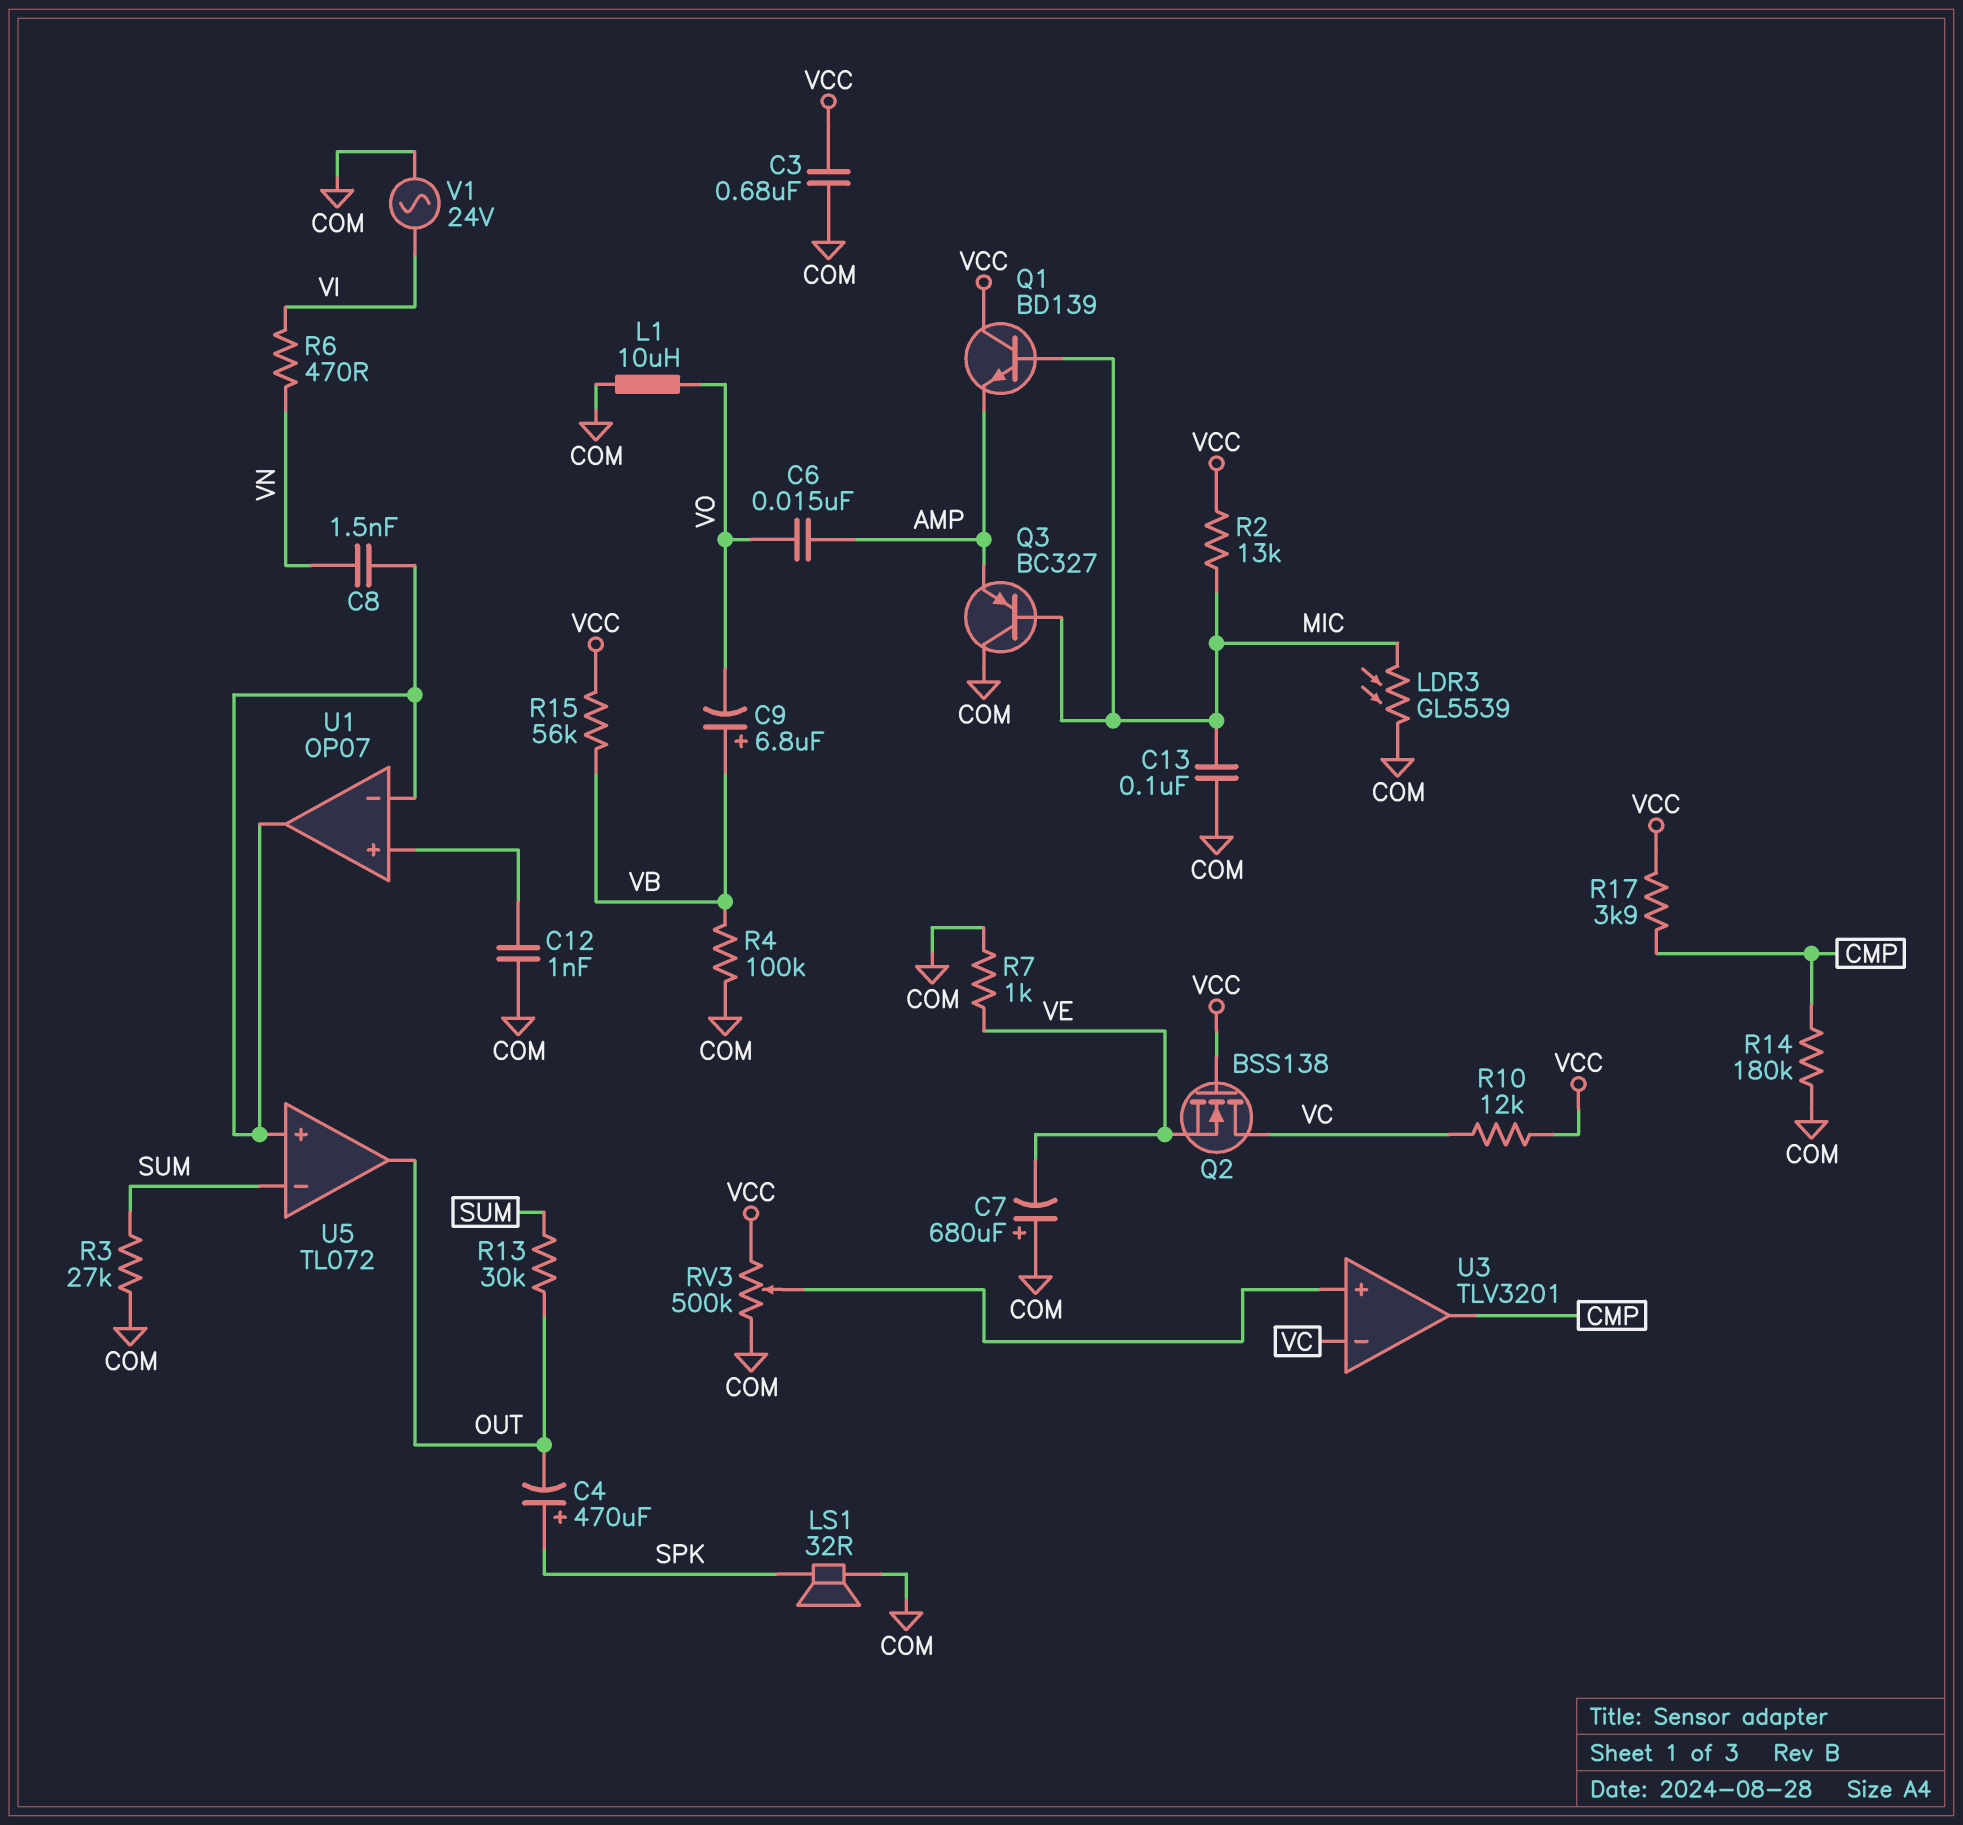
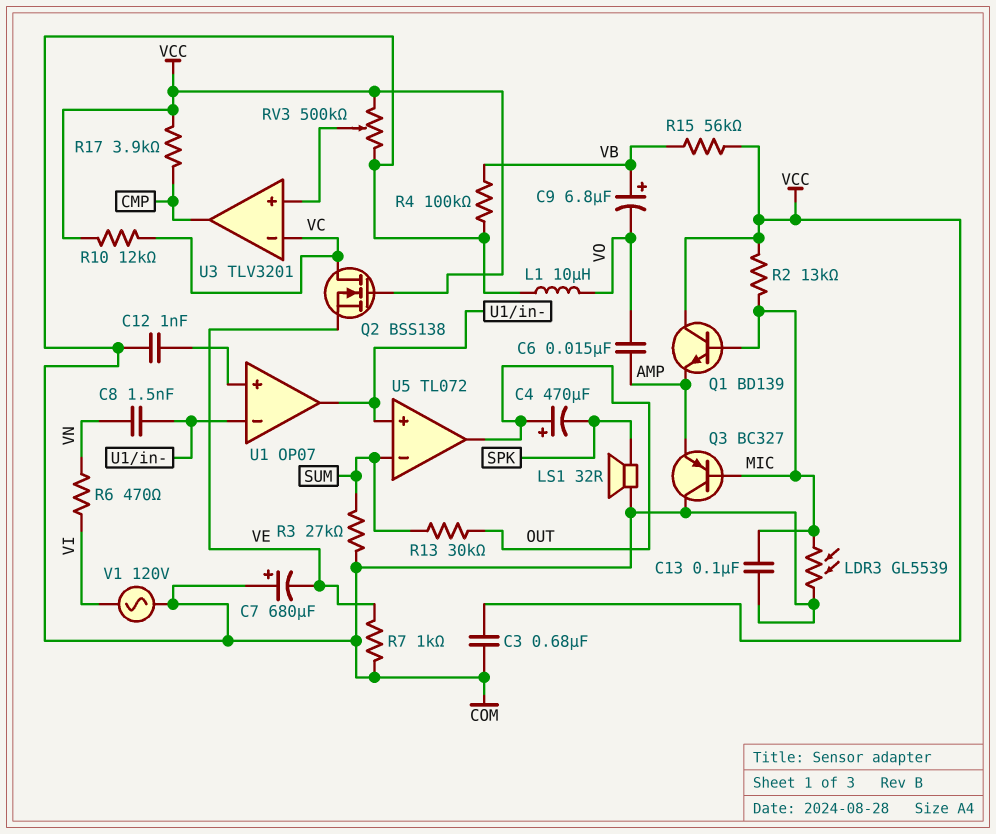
C4: 470uF (plus SPK, minus OUT) -> 470uF (plus OUT, minus SPK)
R14: 180k (CMP, COM) -> none
V1: AC 24V (COM, VI) -> AC 120V (COM, VI)

